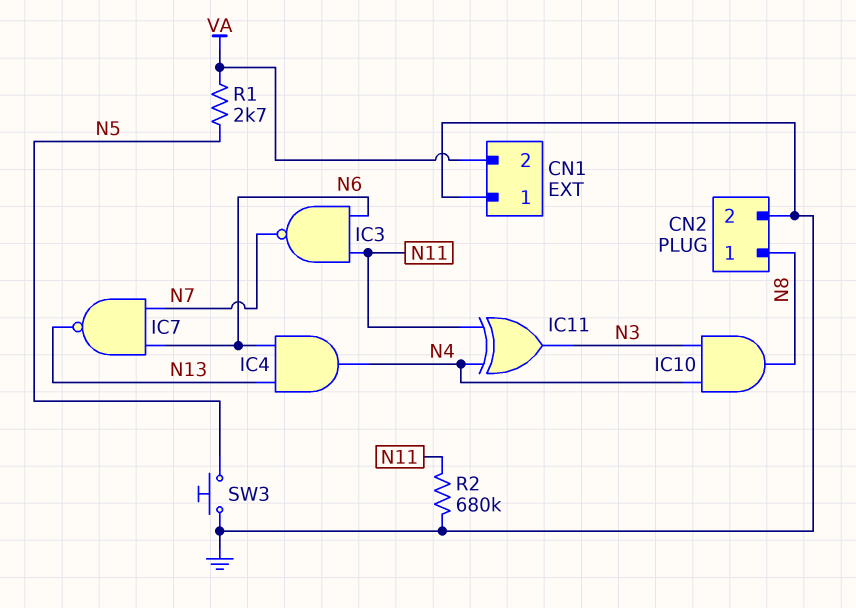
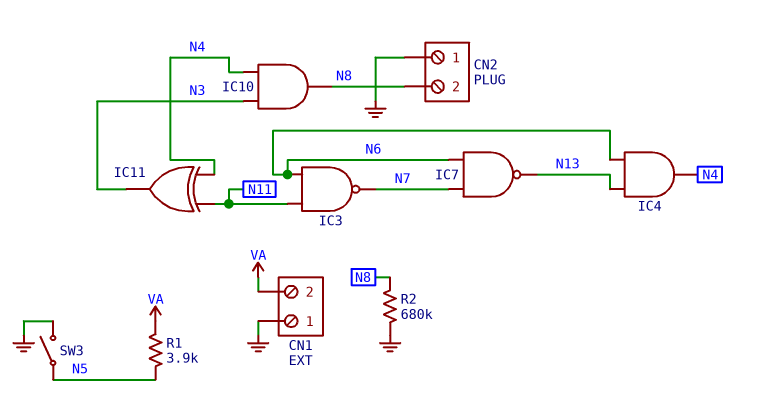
CN2 pin 1: N8 -> GND
CN2 pin 2: GND -> N8
R1: 2.7k (N5, VA) -> 3.9k (N5, VA)
R2: 680k (GND, N11) -> 680k (GND, N8)
SW3: button (GND, N5) -> switch (GND, N5)

